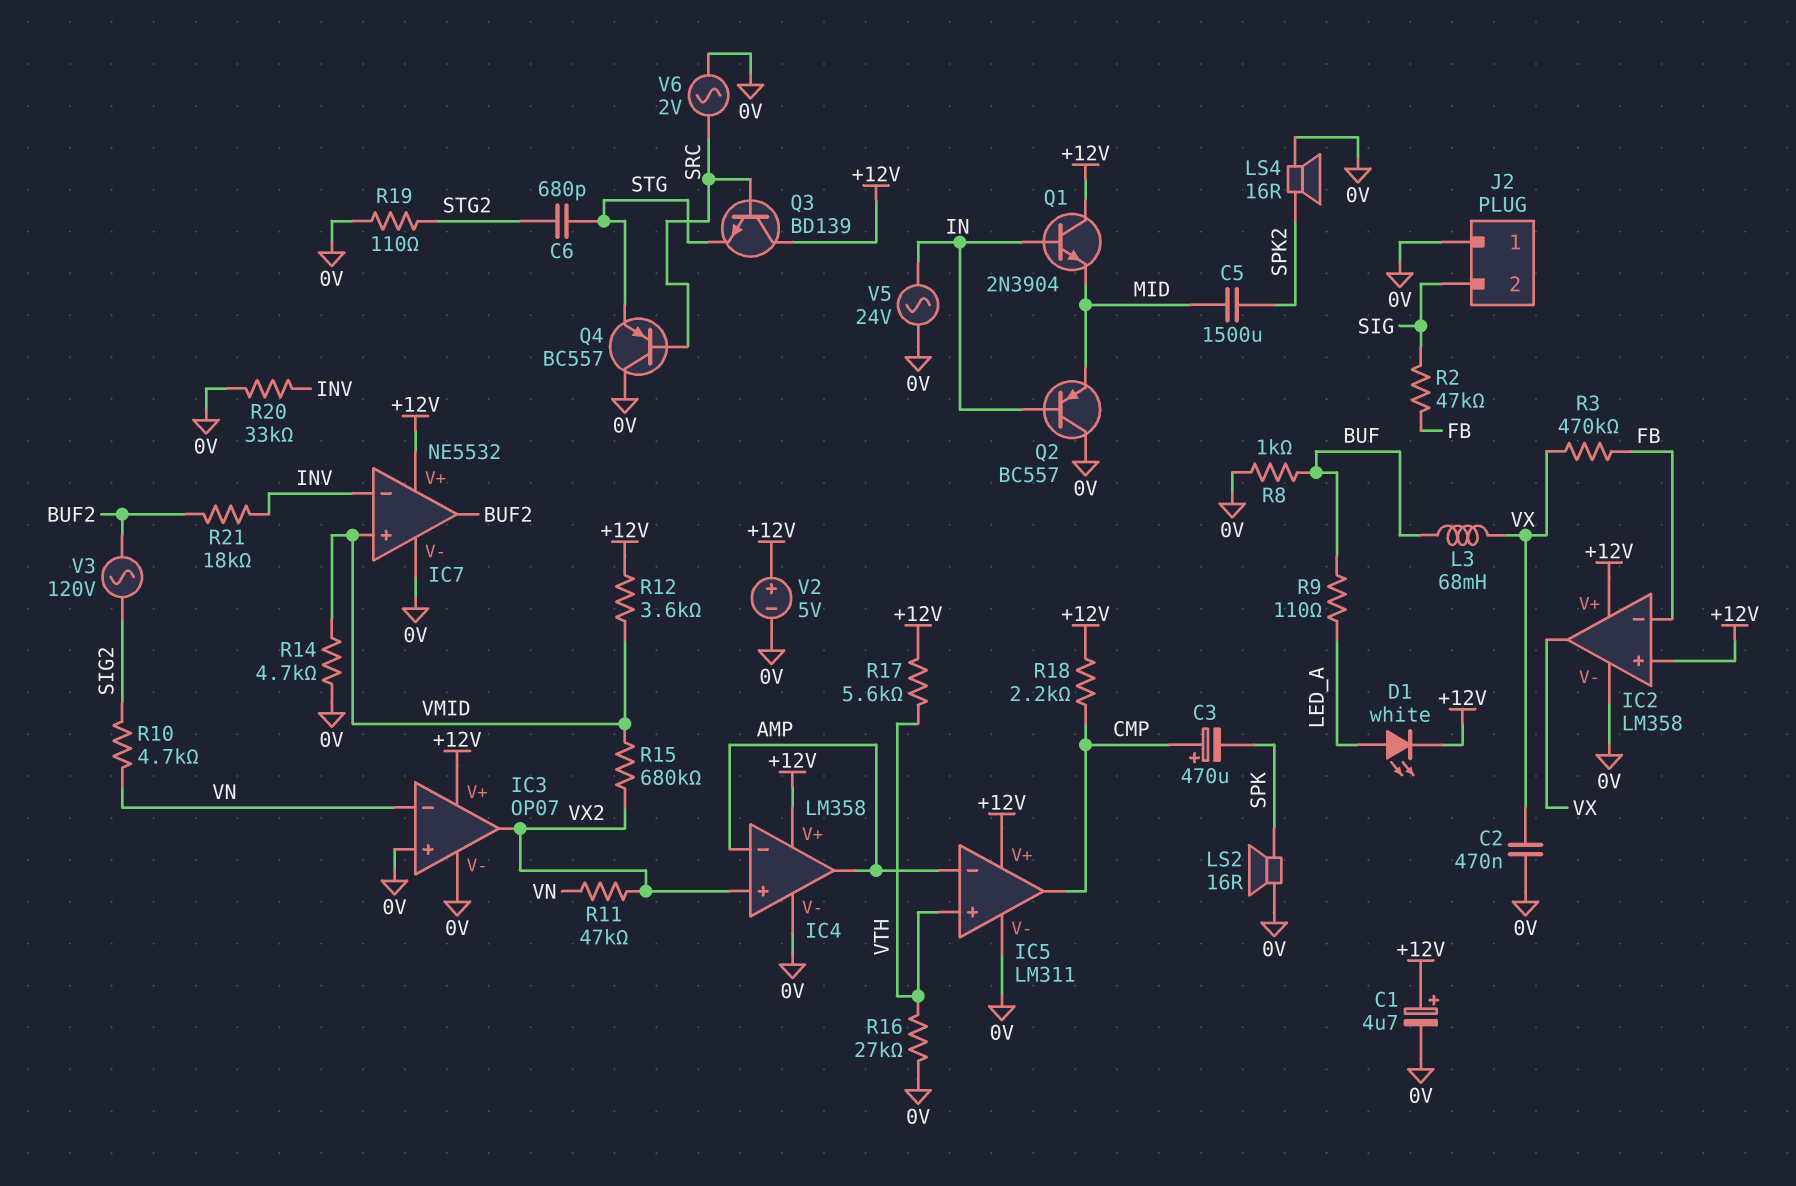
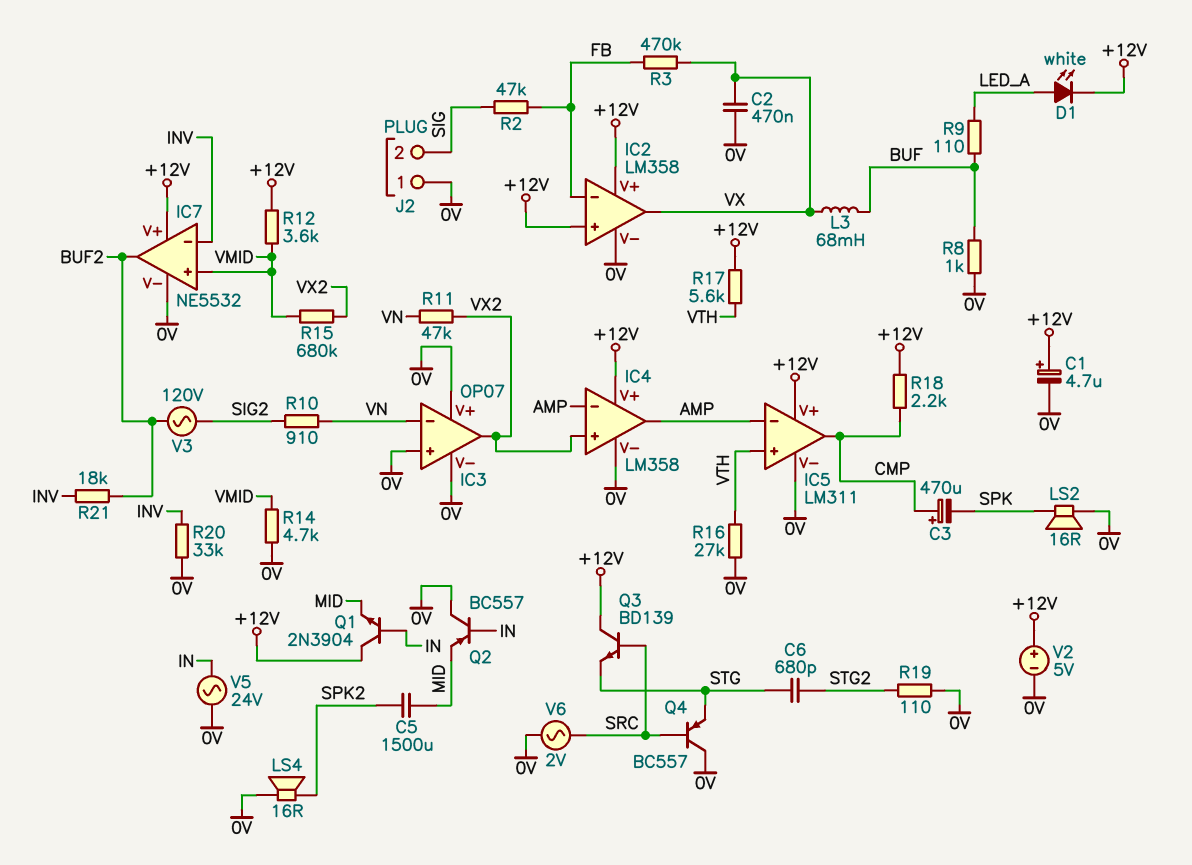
IC3 pin V+: +12V -> 0V
R10: 4.7k (SIG2, VN) -> 910 (SIG2, VN)

